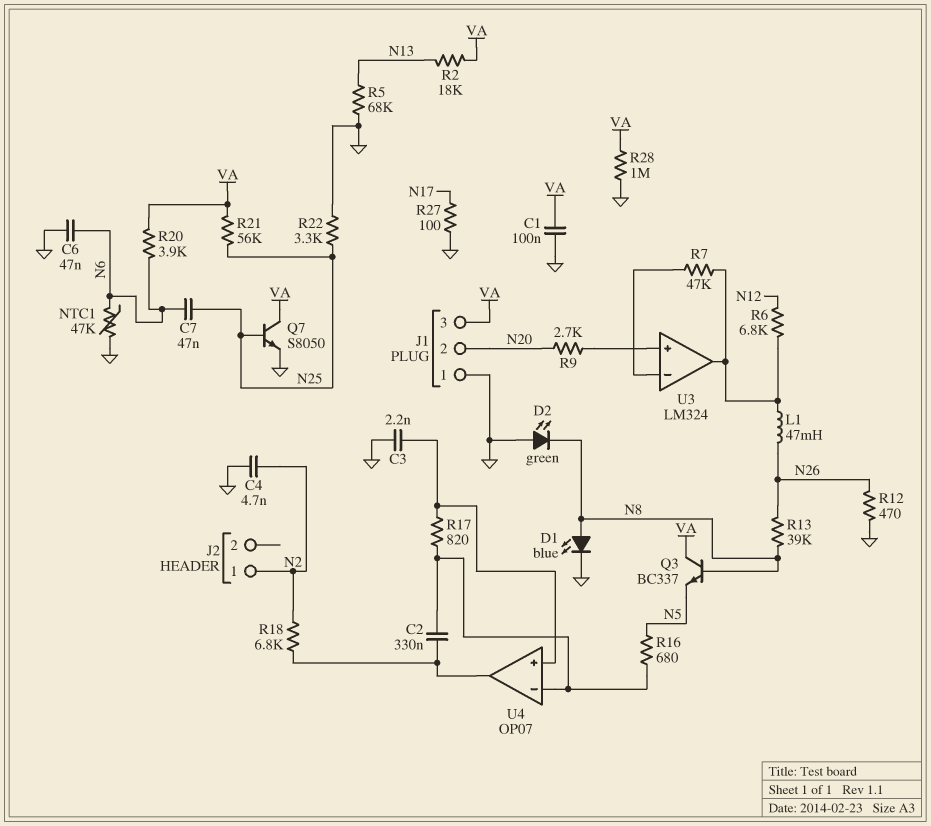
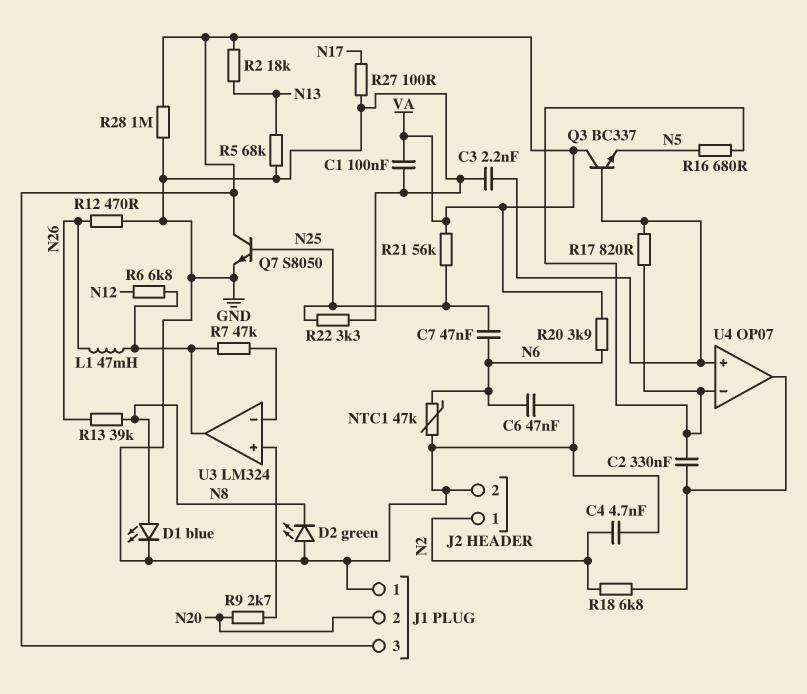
J2 pin 2: none -> GND
Q3: NPN BC337 (B N8, C VA, E N5) -> NPN BC337 (B U4/in+, C VA, E N5)

